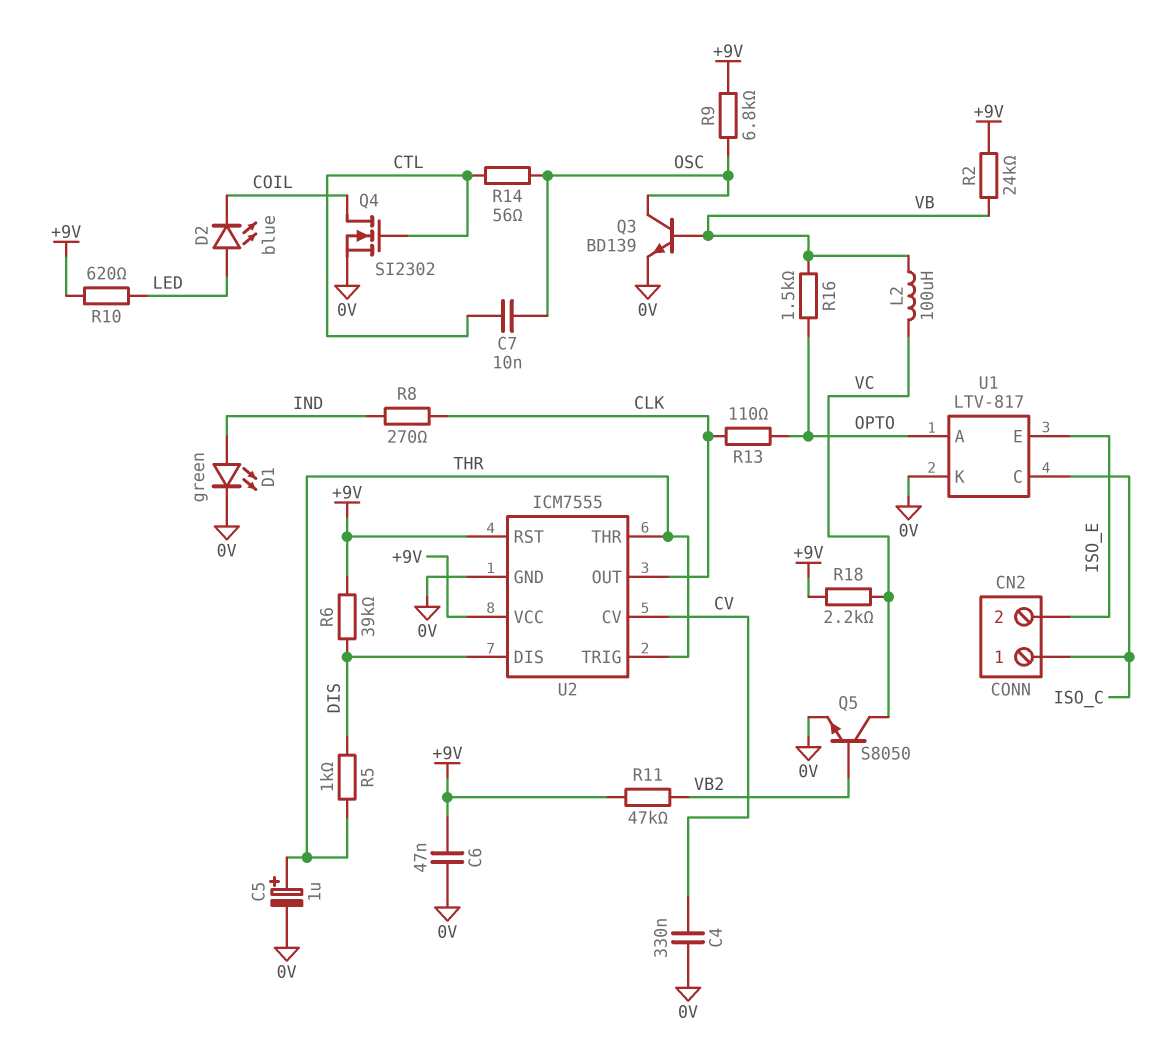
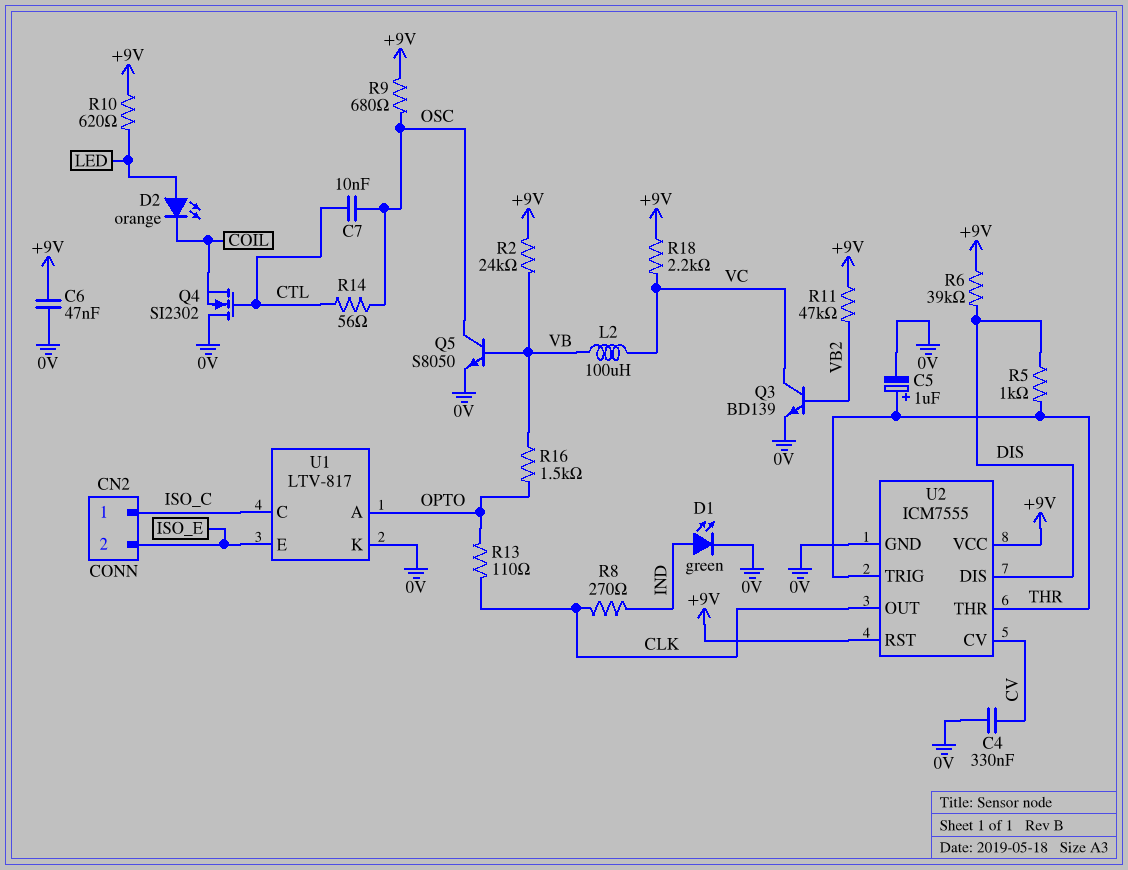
D2: LED blue (A LED, K COIL) -> LED orange (A LED, K COIL)
Q3: NPN BD139 (B VB, C OSC, E 0V) -> NPN BD139 (B VB2, C VC, E 0V)
Q4: NMOS SI2302 (G CTL, D COIL, S 0V) -> NMOS SI2302 (G CTL, D 0V, S COIL)
Q5: NPN S8050 (B VB2, C VC, E 0V) -> NPN S8050 (B VB, C OSC, E 0V)
R9: 6.8k (+9V, OSC) -> 680 (+9V, OSC)

